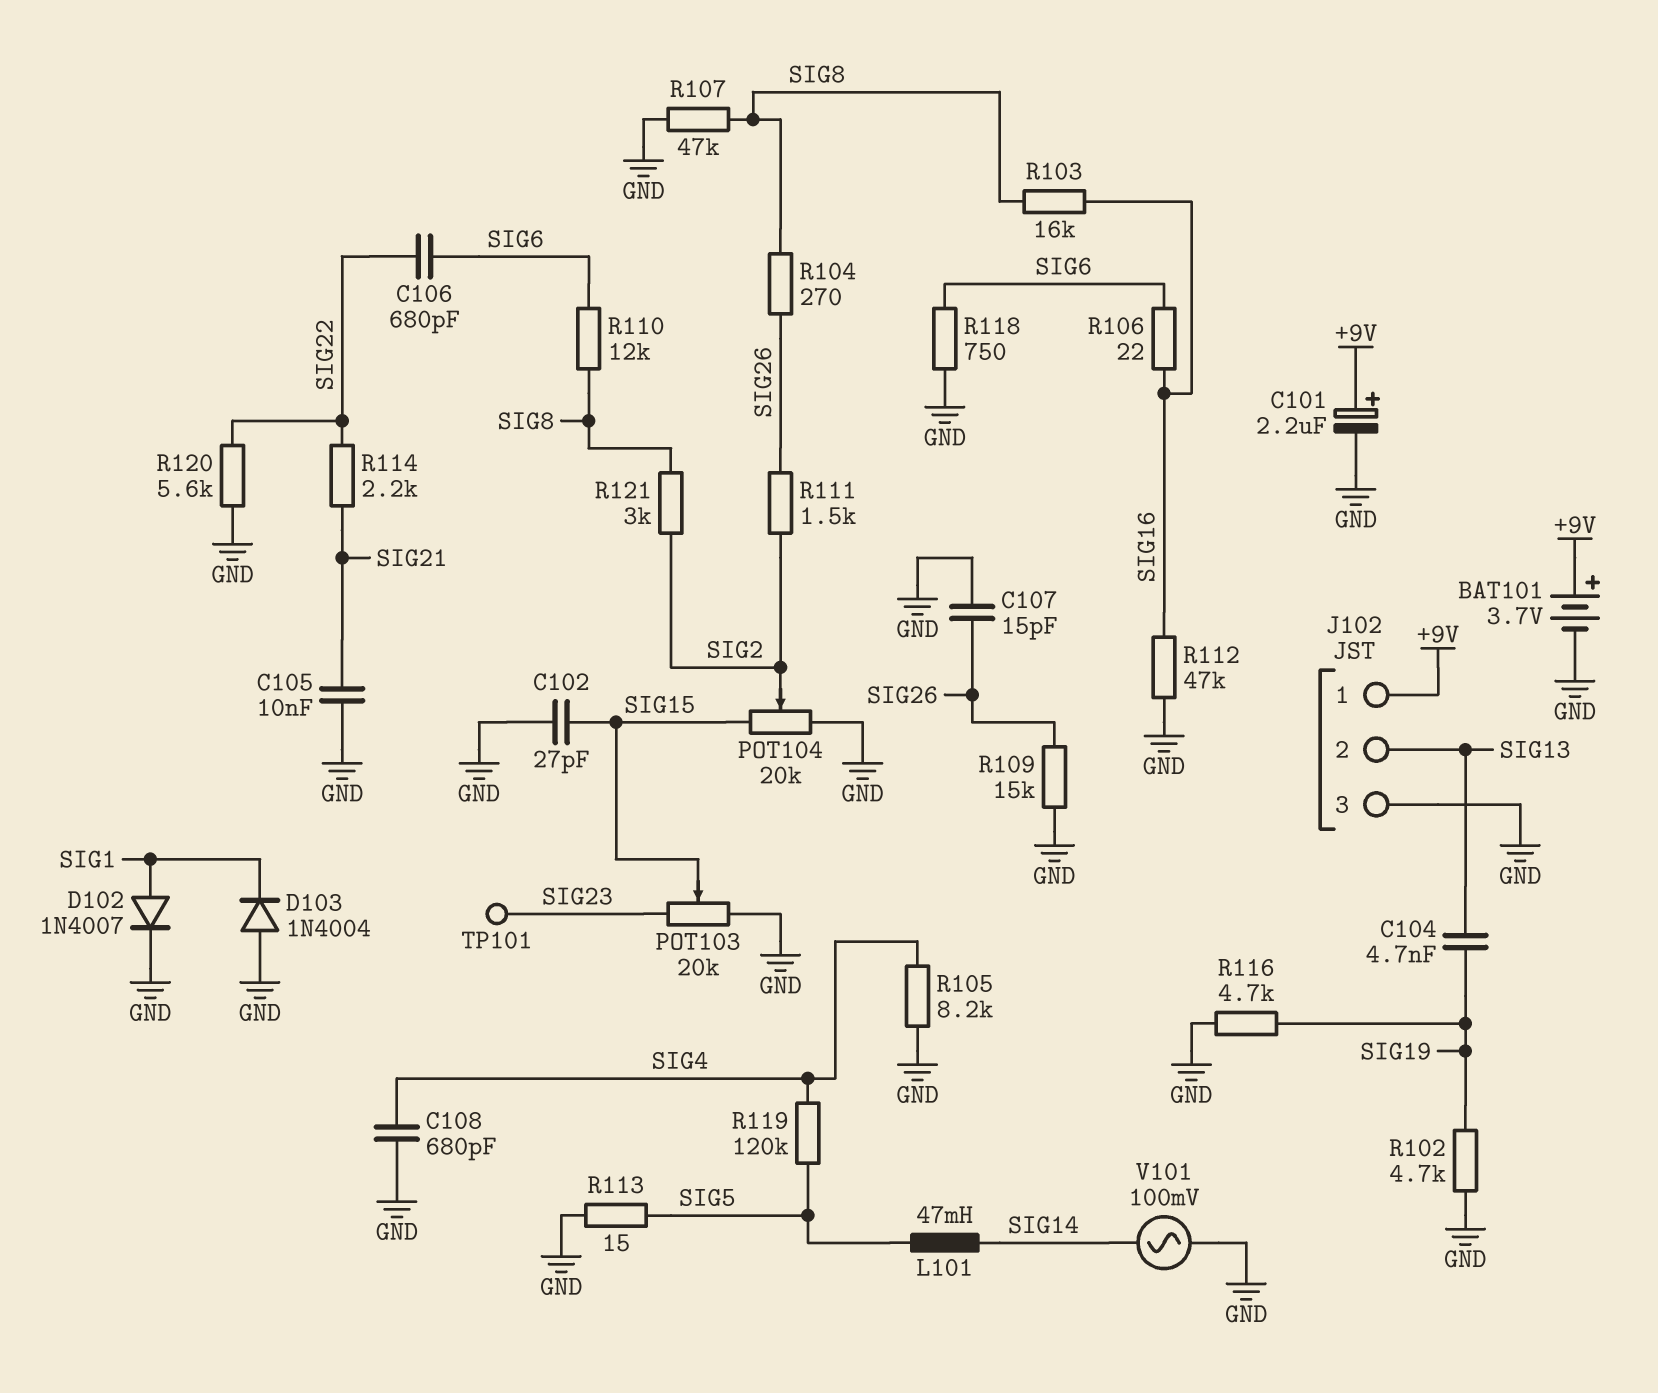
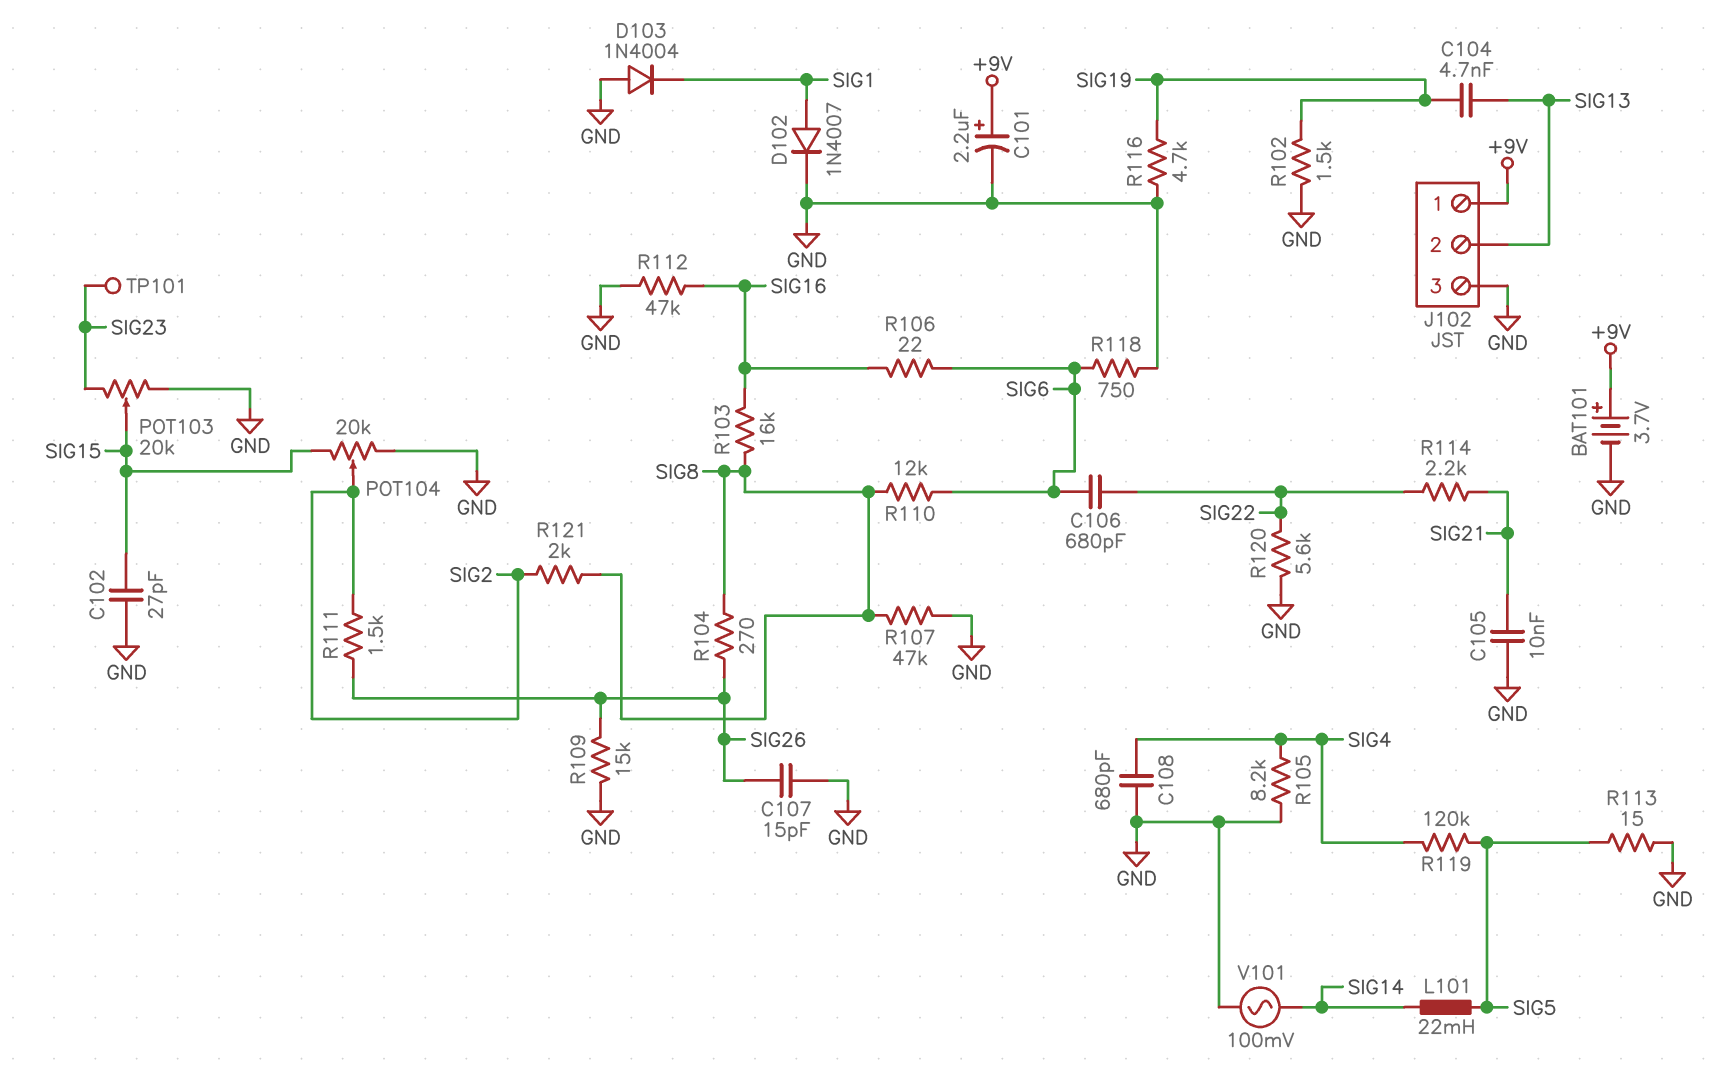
L101: 47mH (SIG5, SIG14) -> 22mH (SIG5, SIG14)
R102: 4.7k (GND, SIG19) -> 1.5k (GND, SIG19)
R121: 3k (SIG2, SIG8) -> 2k (SIG2, SIG8)

